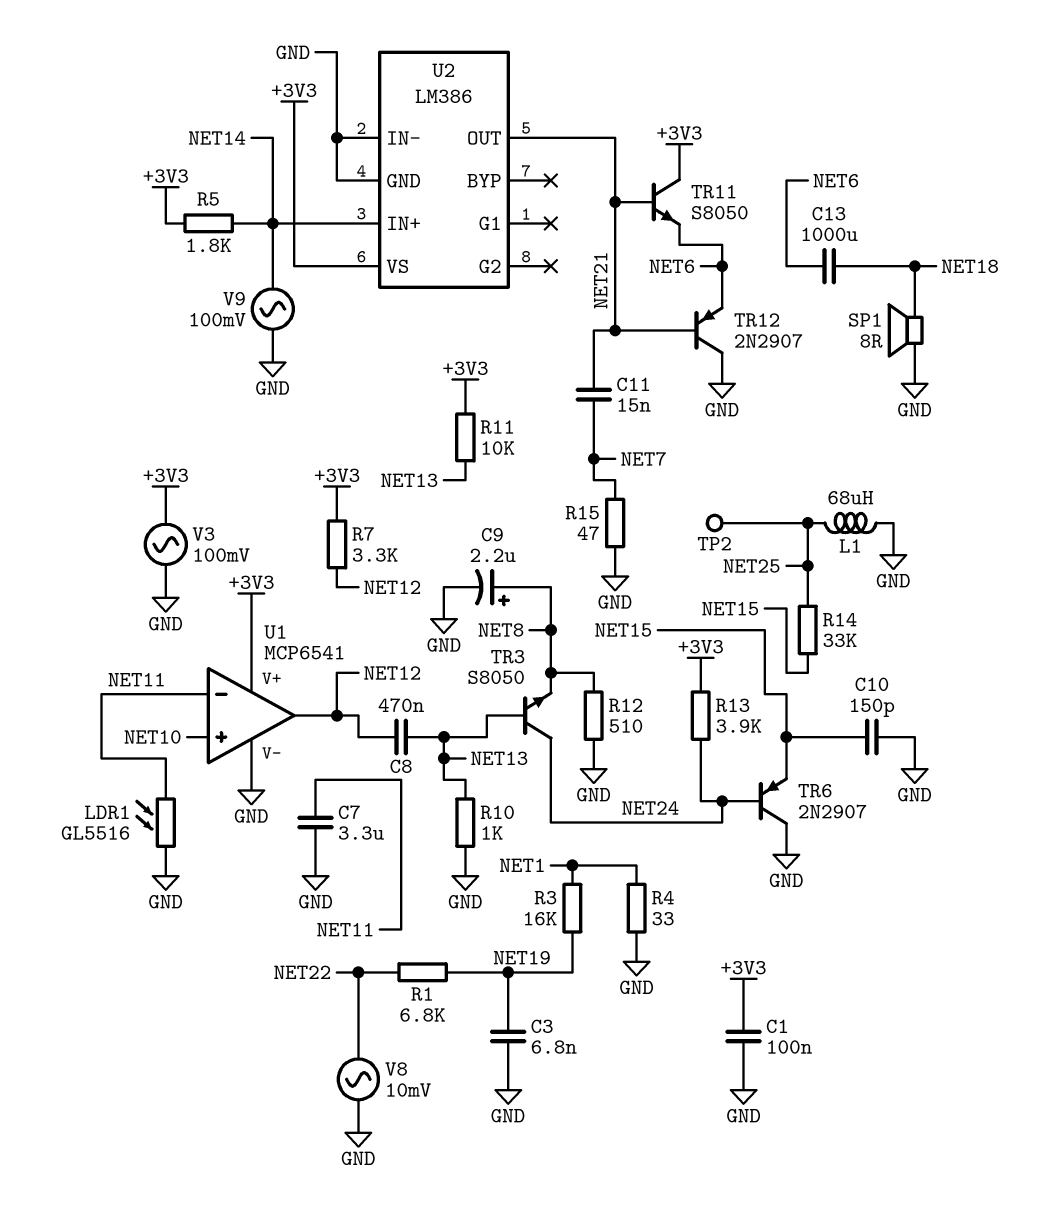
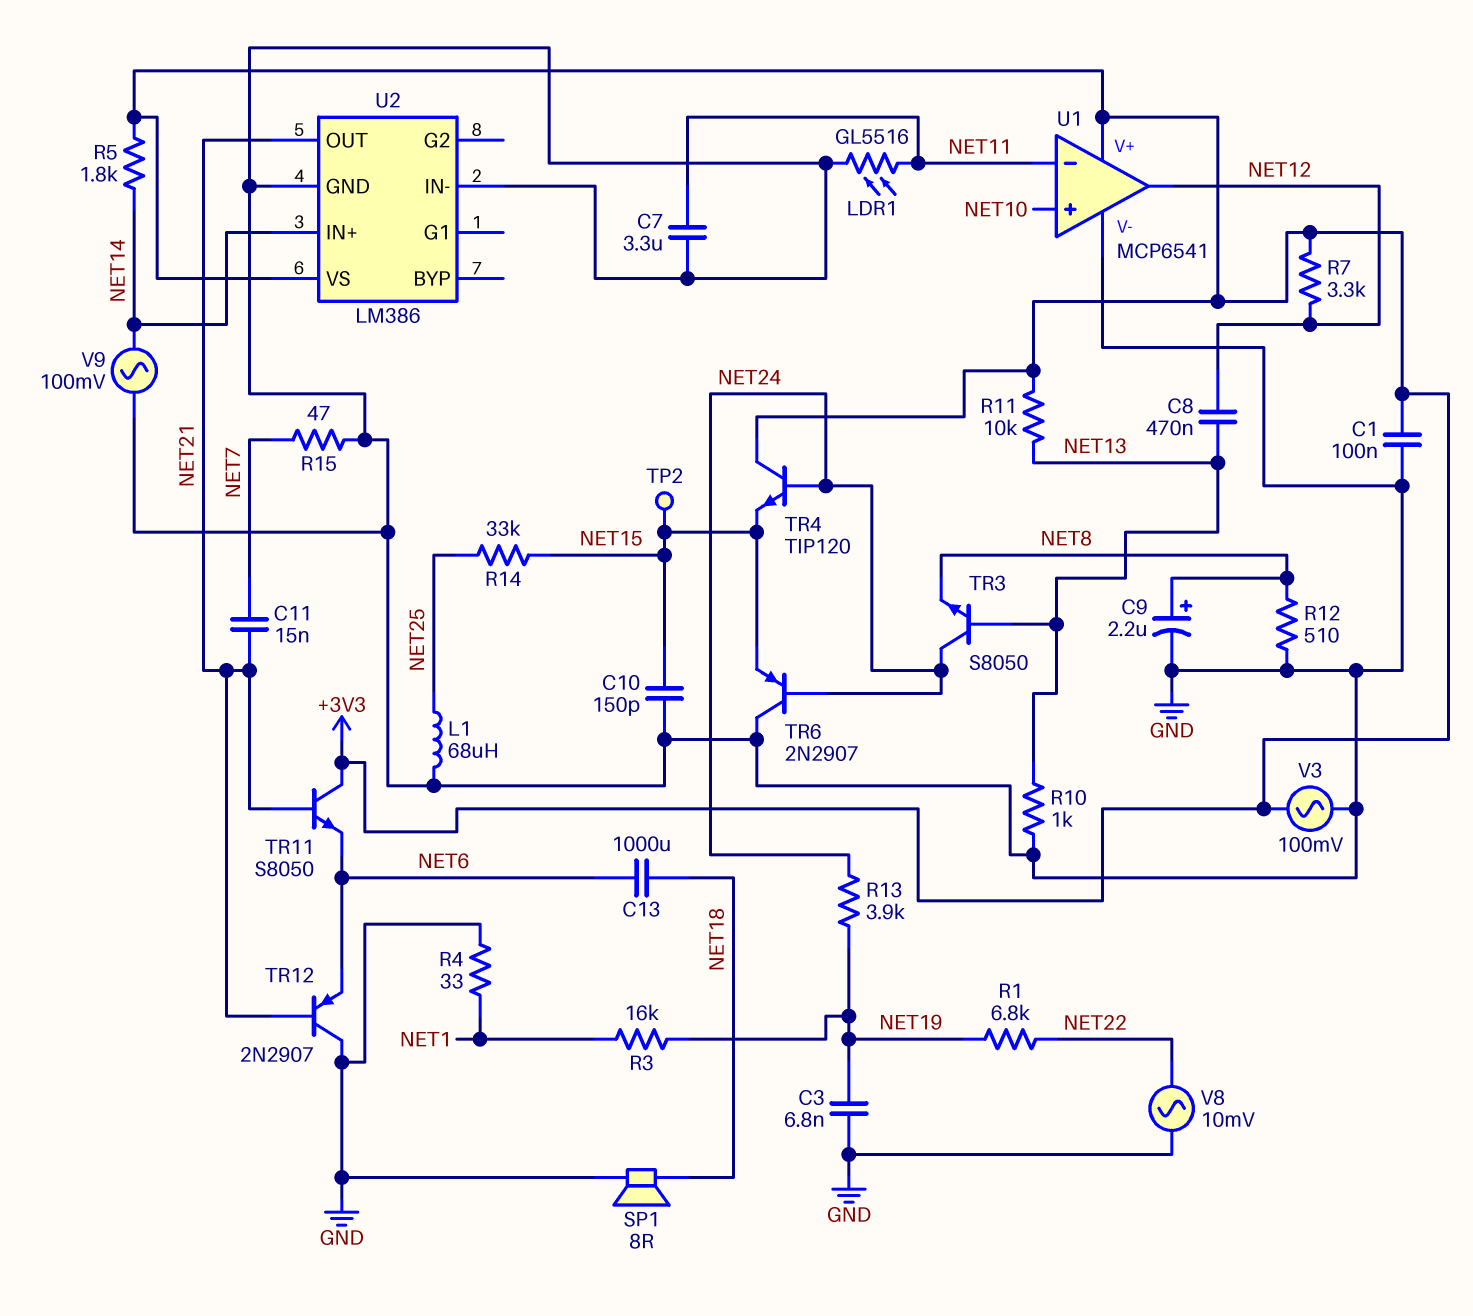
R13: 3.9k (+3V3, NET24) -> 3.9k (NET19, NET24)
TP2: test point (NET25) -> test point (NET15)
TR4: none -> NPN TIP120 (B NET24, C +3V3, E NET15)

